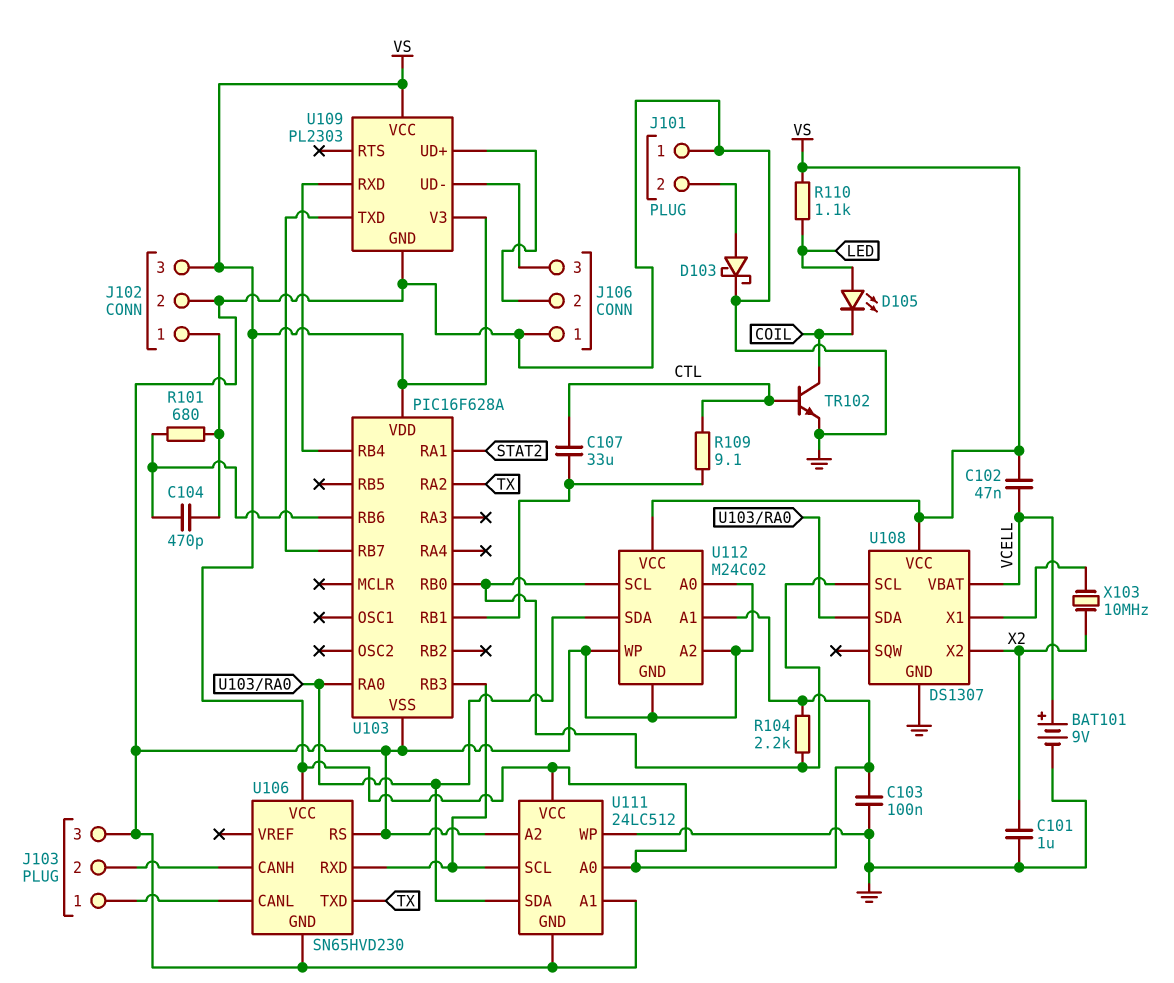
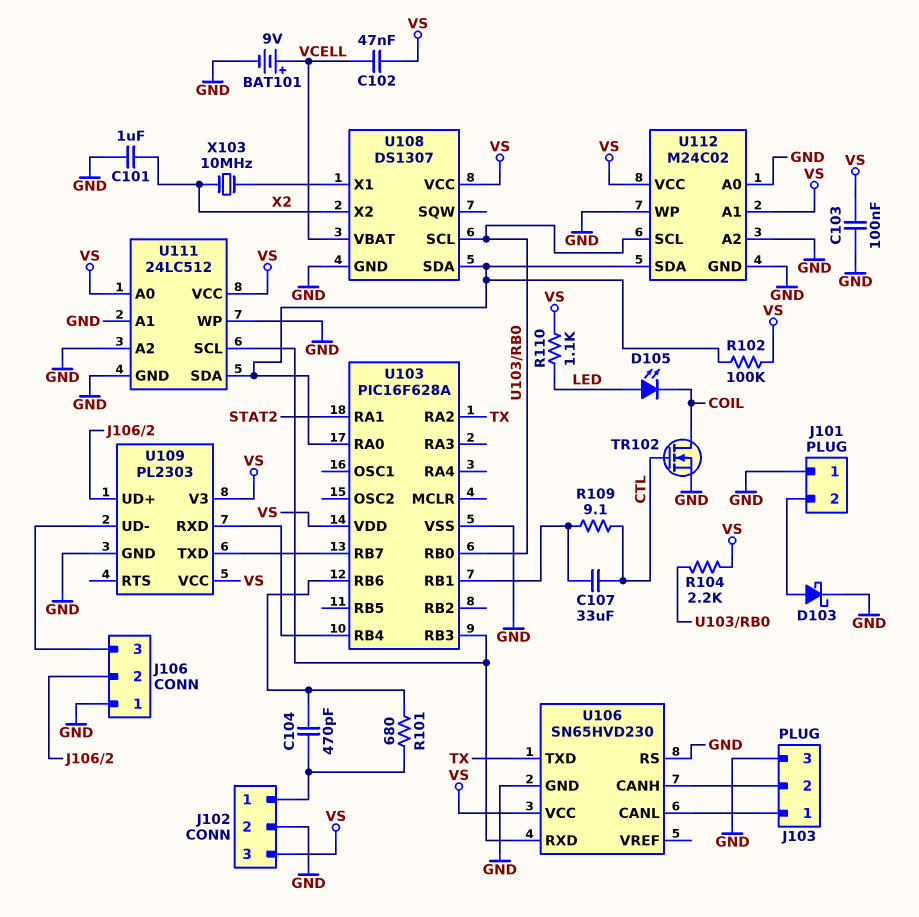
R102: none -> 100k (U103/RA0, VS)
TR102: NPN (B CTL, C COIL, E GND) -> NMOS (G CTL, D COIL, S GND)

